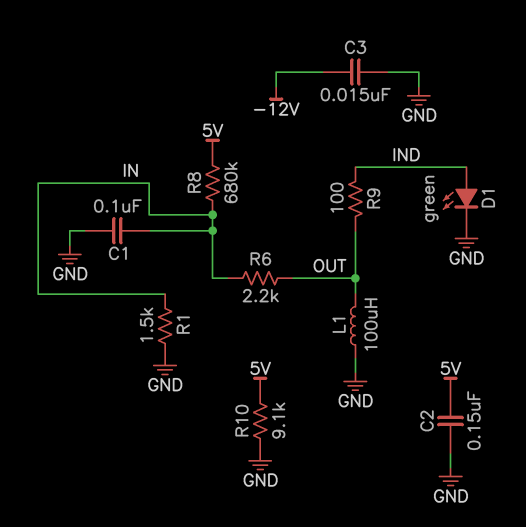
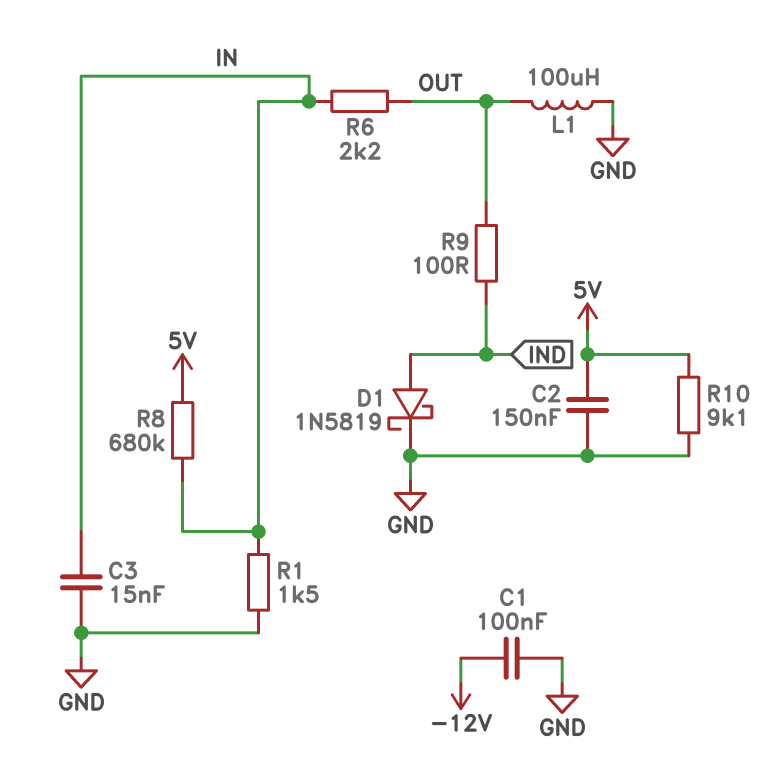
C1: 100nF (GND, IN) -> 100nF (-12V, GND)
C3: 15nF (-12V, GND) -> 15nF (GND, IN)
D1: LED green (A IND, K GND) -> schottky 1N5819 (A IND, K GND)

